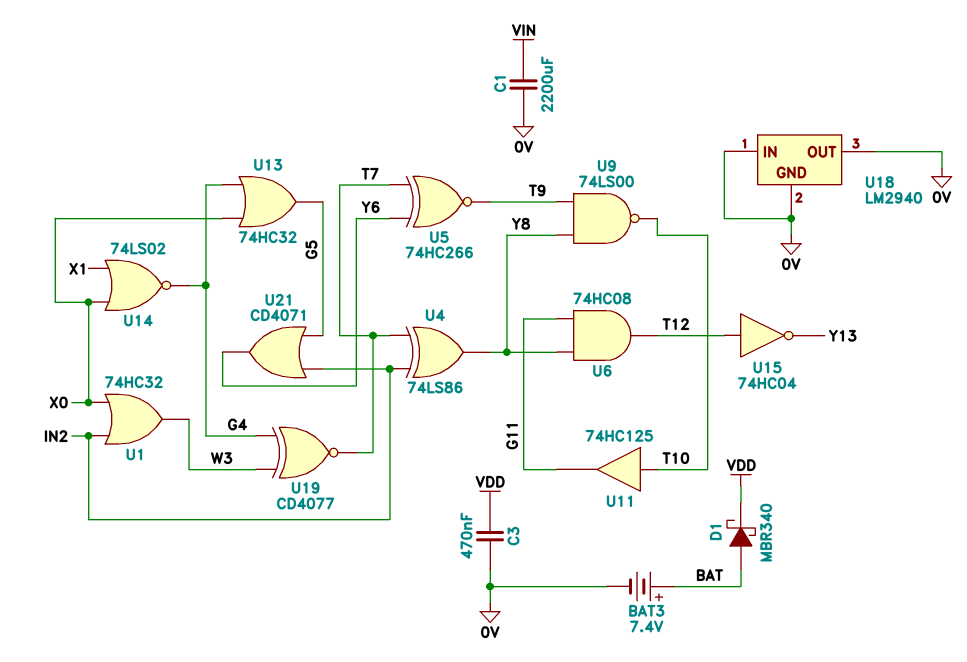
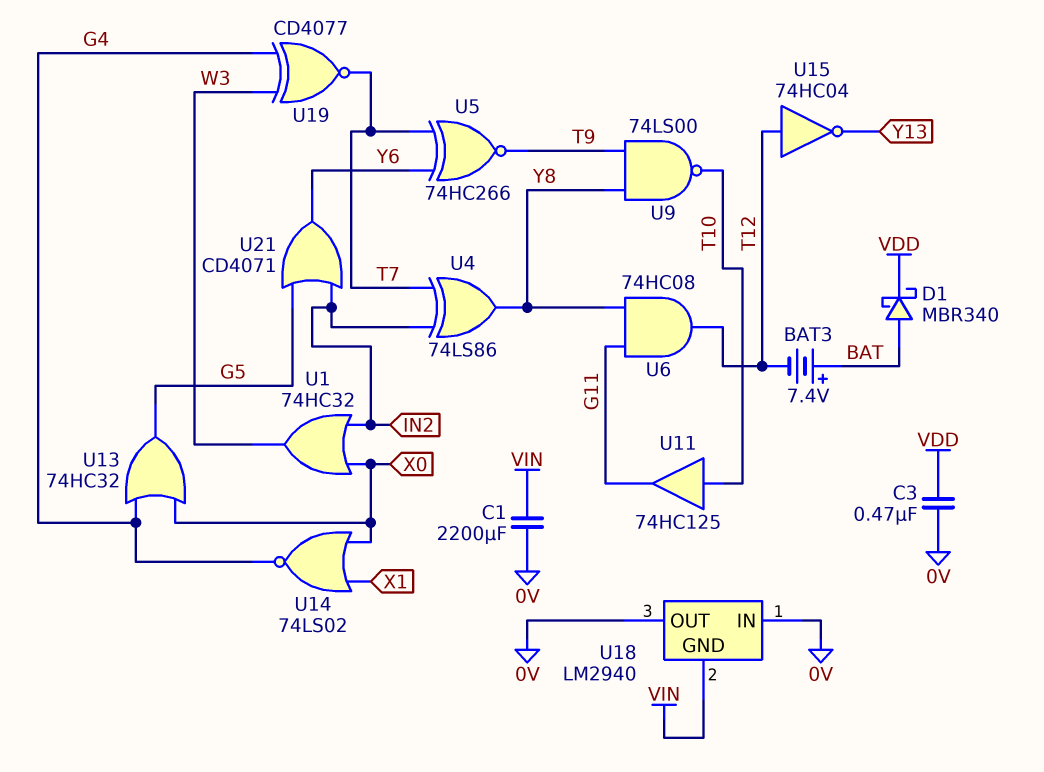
BAT3: 7.4V (plus BAT, minus 0V) -> 7.4V (plus BAT, minus T12)
U18 pin GND: 0V -> VIN

